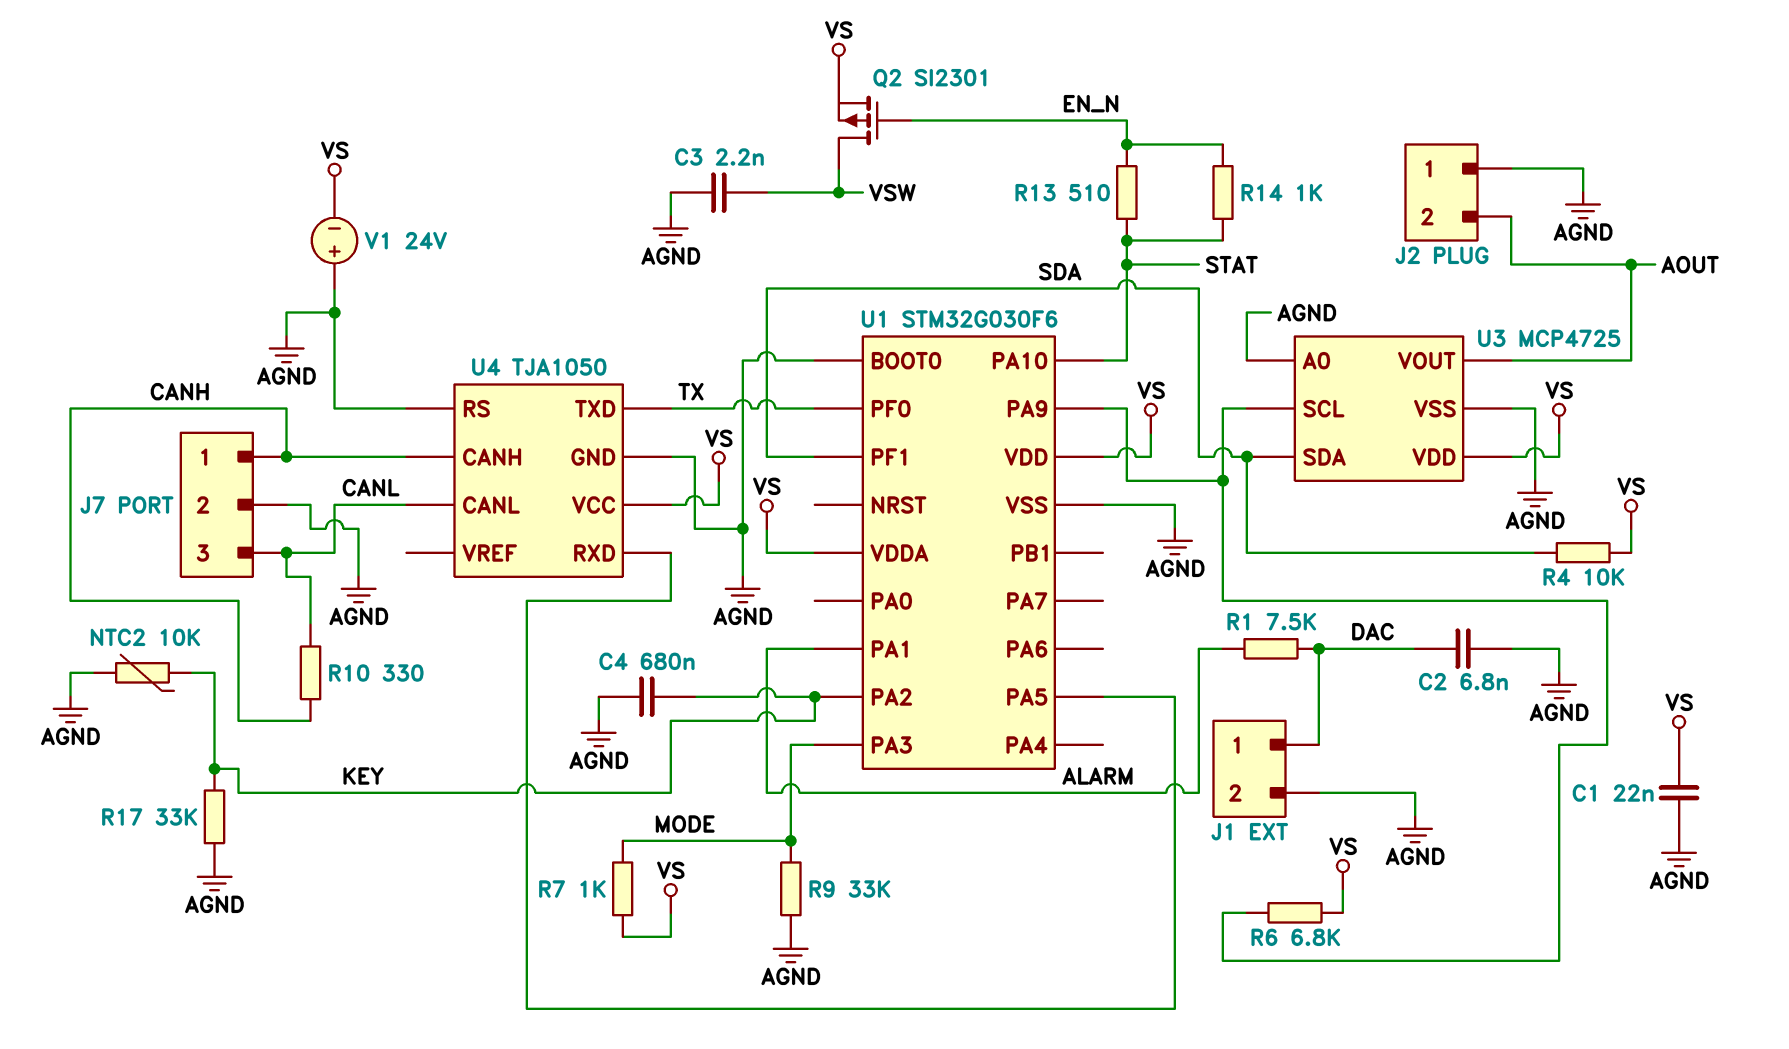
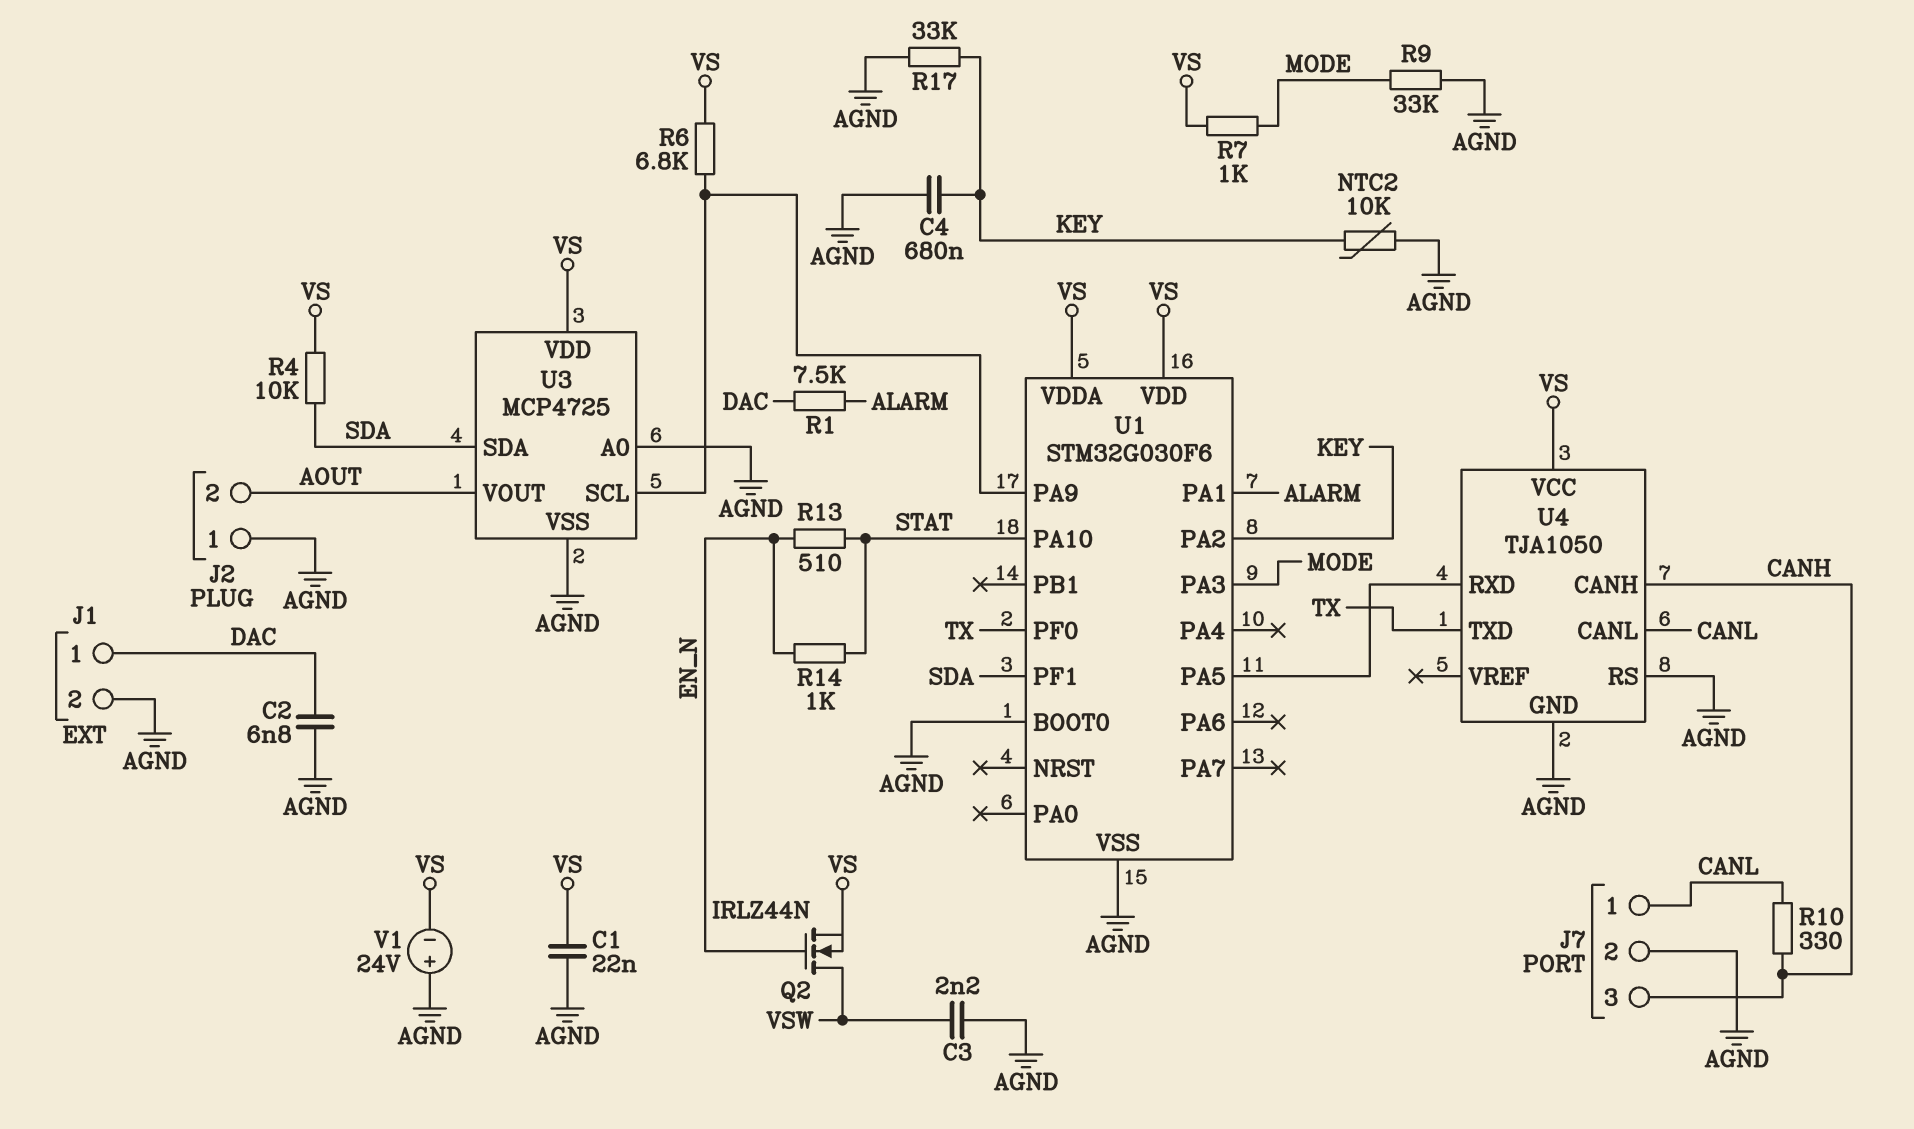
J7 pin 1: CANH -> CANL
J7 pin 3: CANL -> CANH
Q2: PMOS SI2301 (G EN_N, D VSW, S VS) -> NMOS IRLZ44N (G EN_N, D VSW, S VS)

